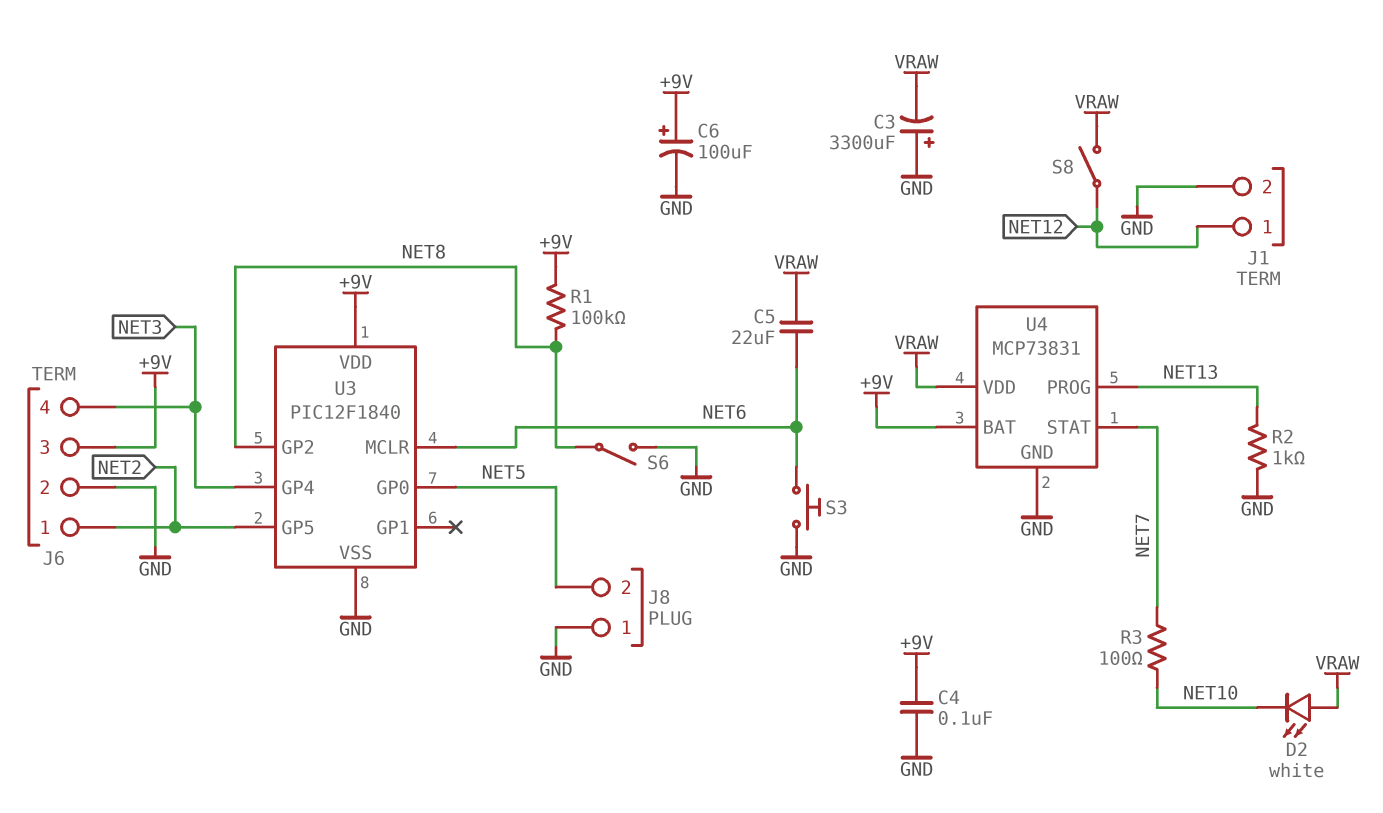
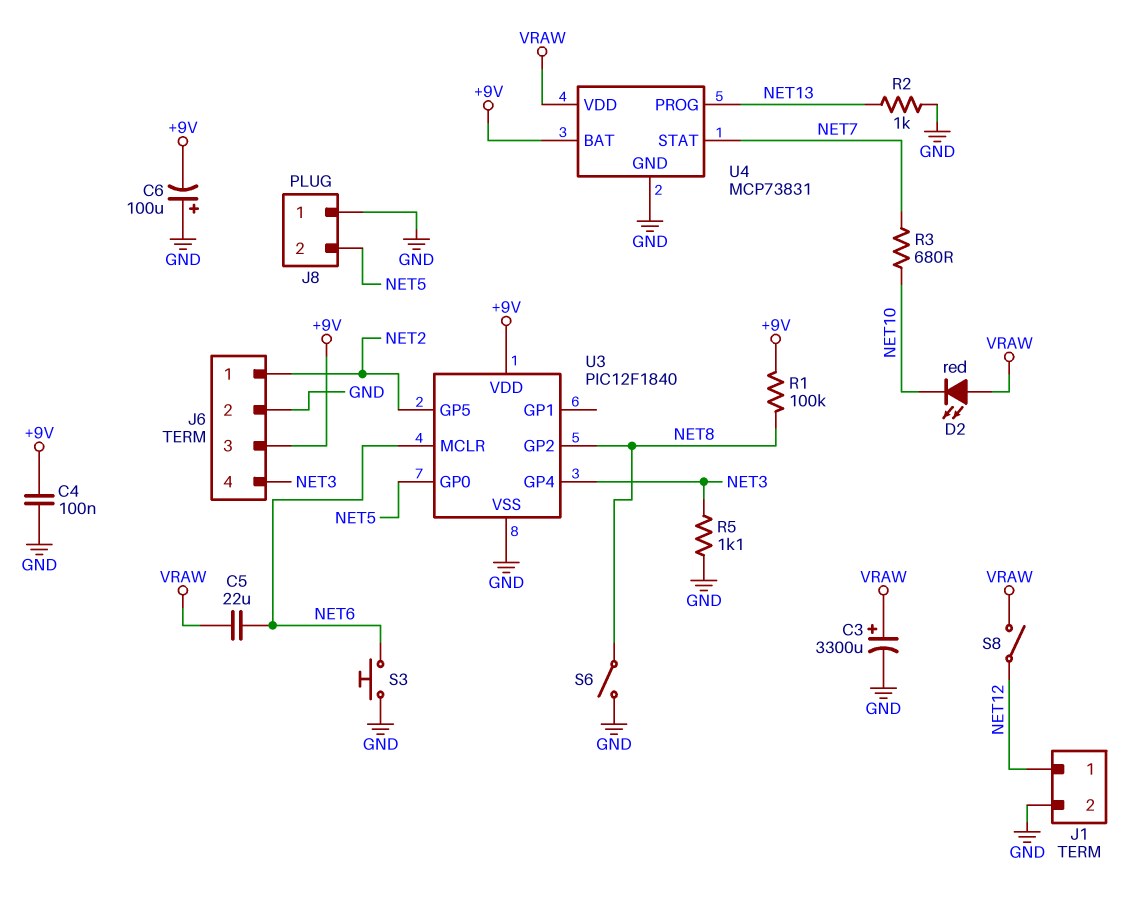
C3: 3300uF (plus GND, minus VRAW) -> 3300uF (plus VRAW, minus GND)
C6: 100uF (plus +9V, minus GND) -> 100uF (plus GND, minus +9V)
D2: LED white (A VRAW, K NET10) -> LED red (A VRAW, K NET10)
R3: 100 (NET7, NET10) -> 680 (NET7, NET10)
R5: none -> 1.1k (GND, NET3)

